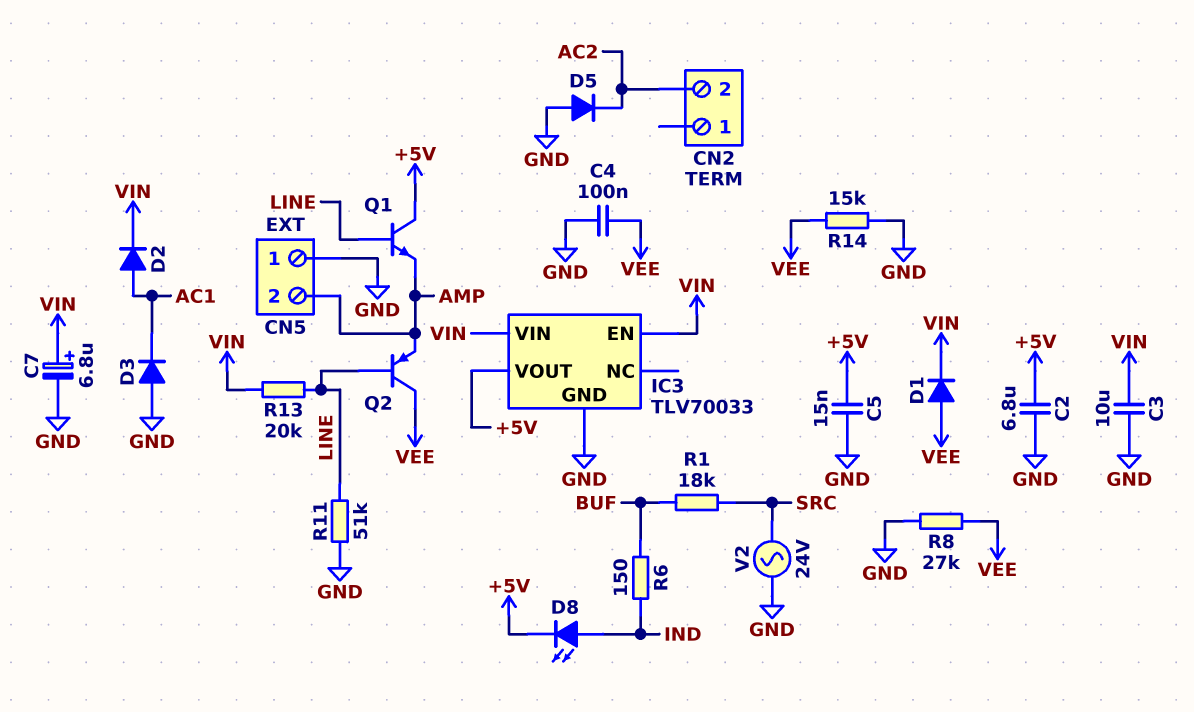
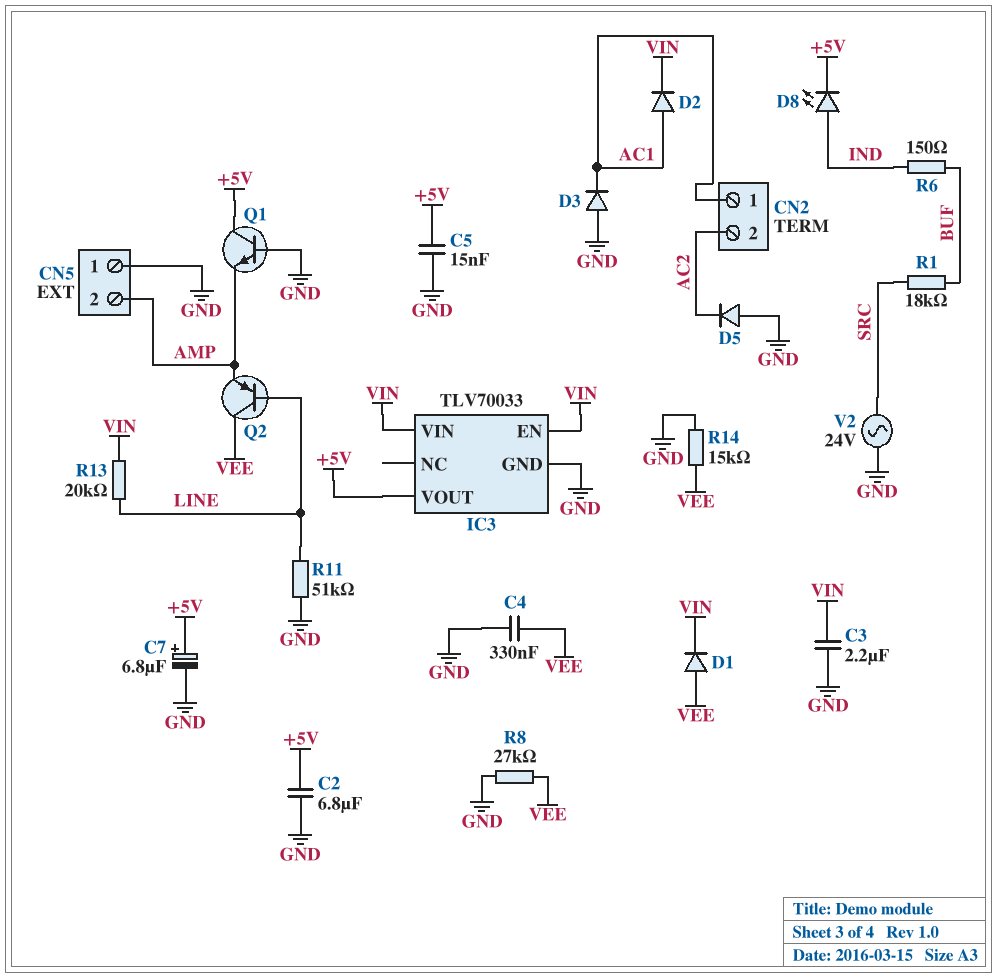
C3: 10uF (GND, VIN) -> 2.2uF (GND, VIN)
C4: 100nF (GND, VEE) -> 330nF (GND, VEE)
C7: 6.8uF (plus VIN, minus GND) -> 6.8uF (plus +5V, minus GND)
CN2 pin 1: none -> AC1
Q1: NPN (B LINE, C +5V, E AMP) -> NPN (B GND, C +5V, E AMP)

